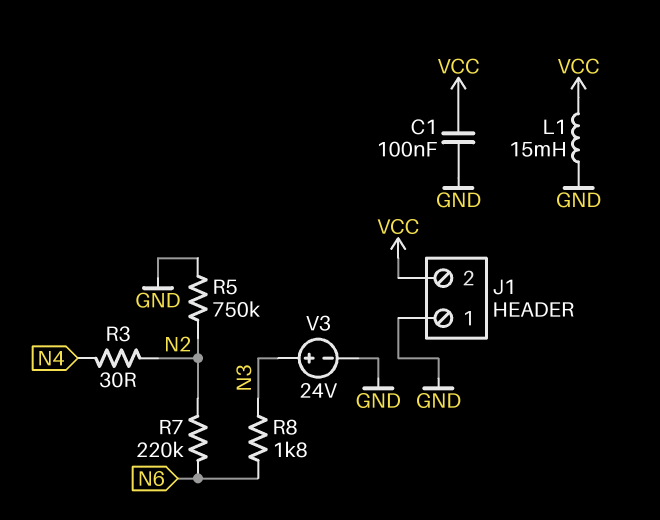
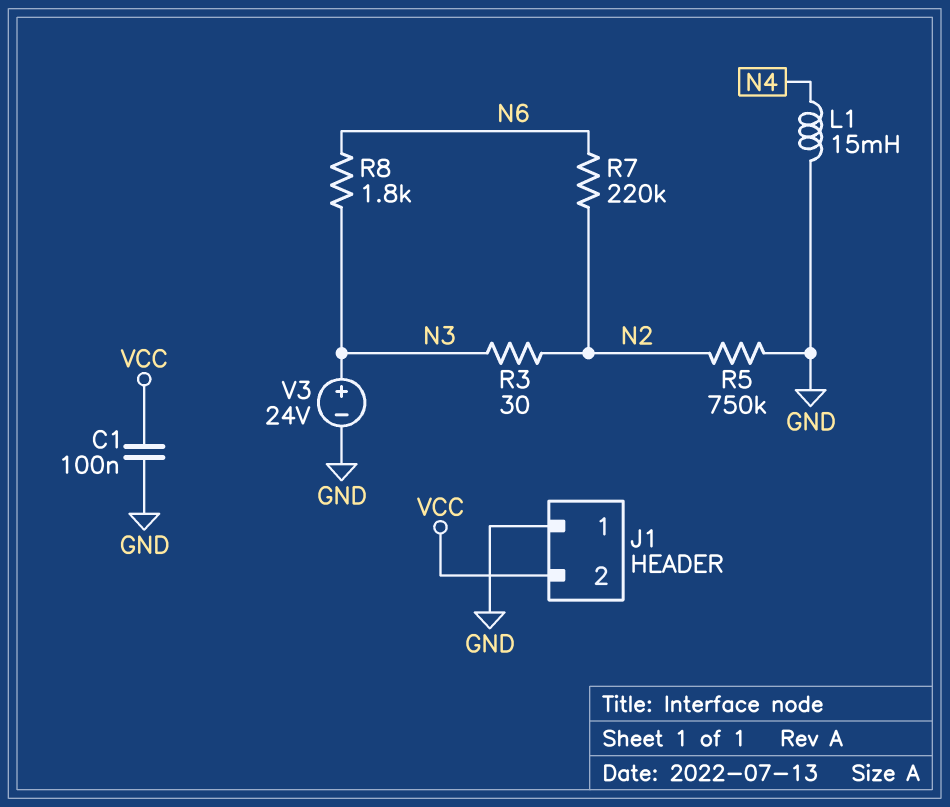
L1: 15mH (GND, VCC) -> 15mH (GND, N4)
R3: 30 (N2, N4) -> 30 (N2, N3)

